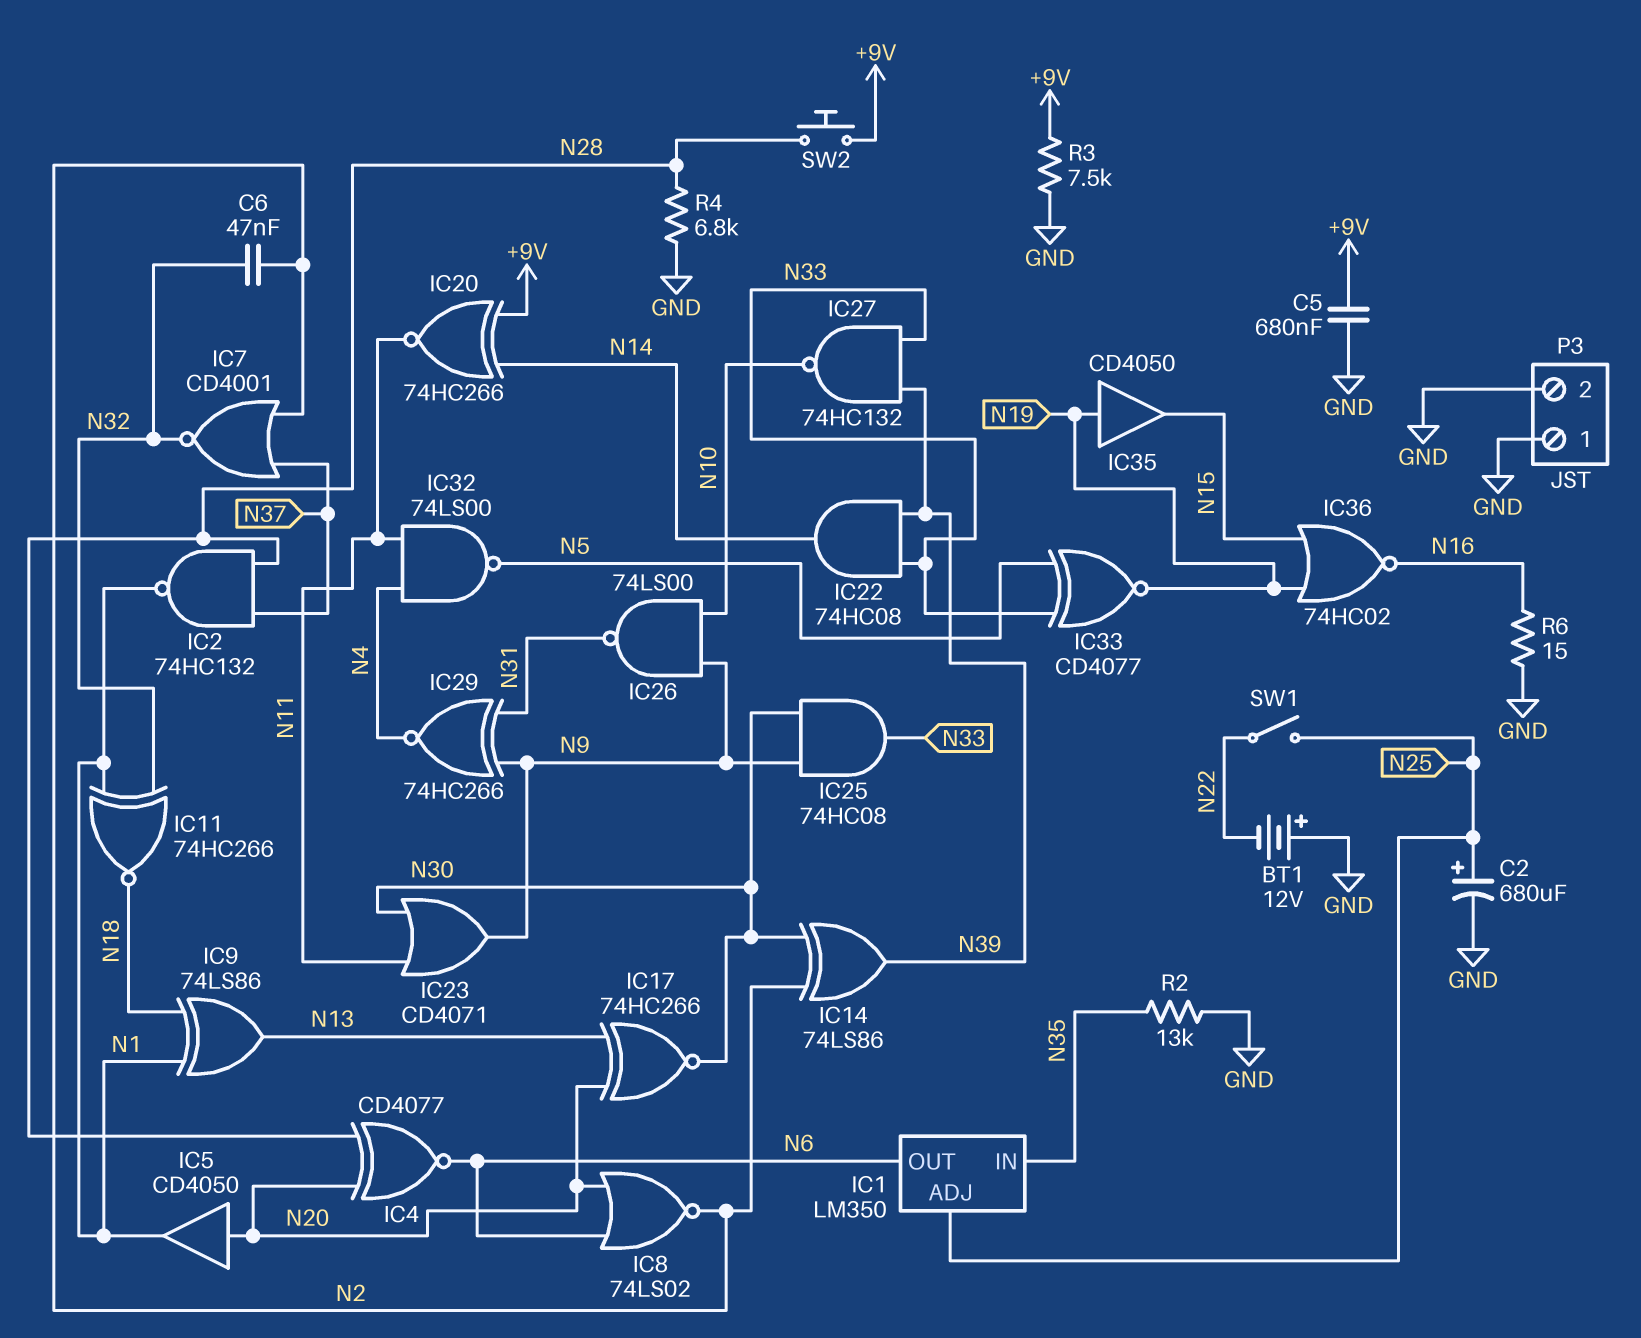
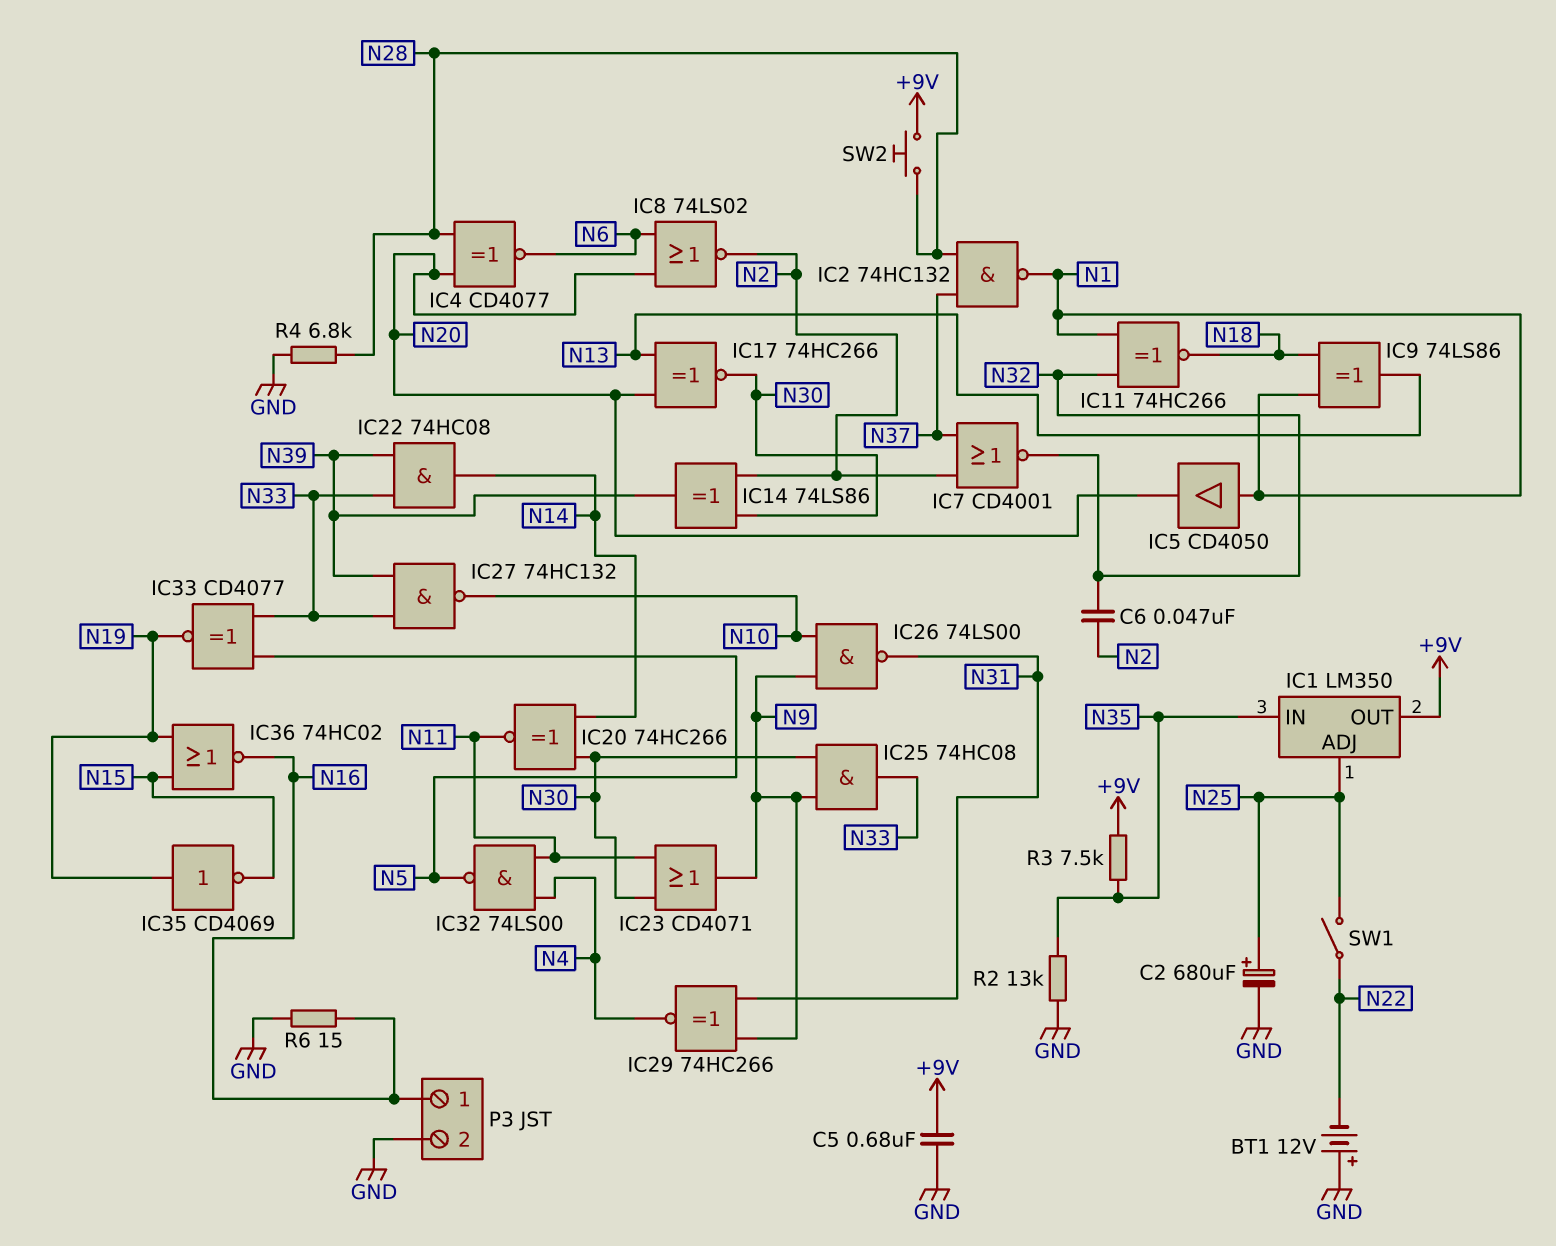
IC1 pin OUT: N6 -> +9V
IC5: buffer CD4050 (in N20, out N1) -> buffer CD4050 (in N1, out N20)
IC20: XNOR 74HC266 (in +9V, in N14, out N11) -> XNOR 74HC266 (in N14, in N30, out N11)
IC35: buffer CD4050 (in N19, out N15) -> NOT CD4069 (in N19, out N15)
P3 pin 1: GND -> N16
R3: 7.5k (+9V, GND) -> 7.5k (+9V, N35)

